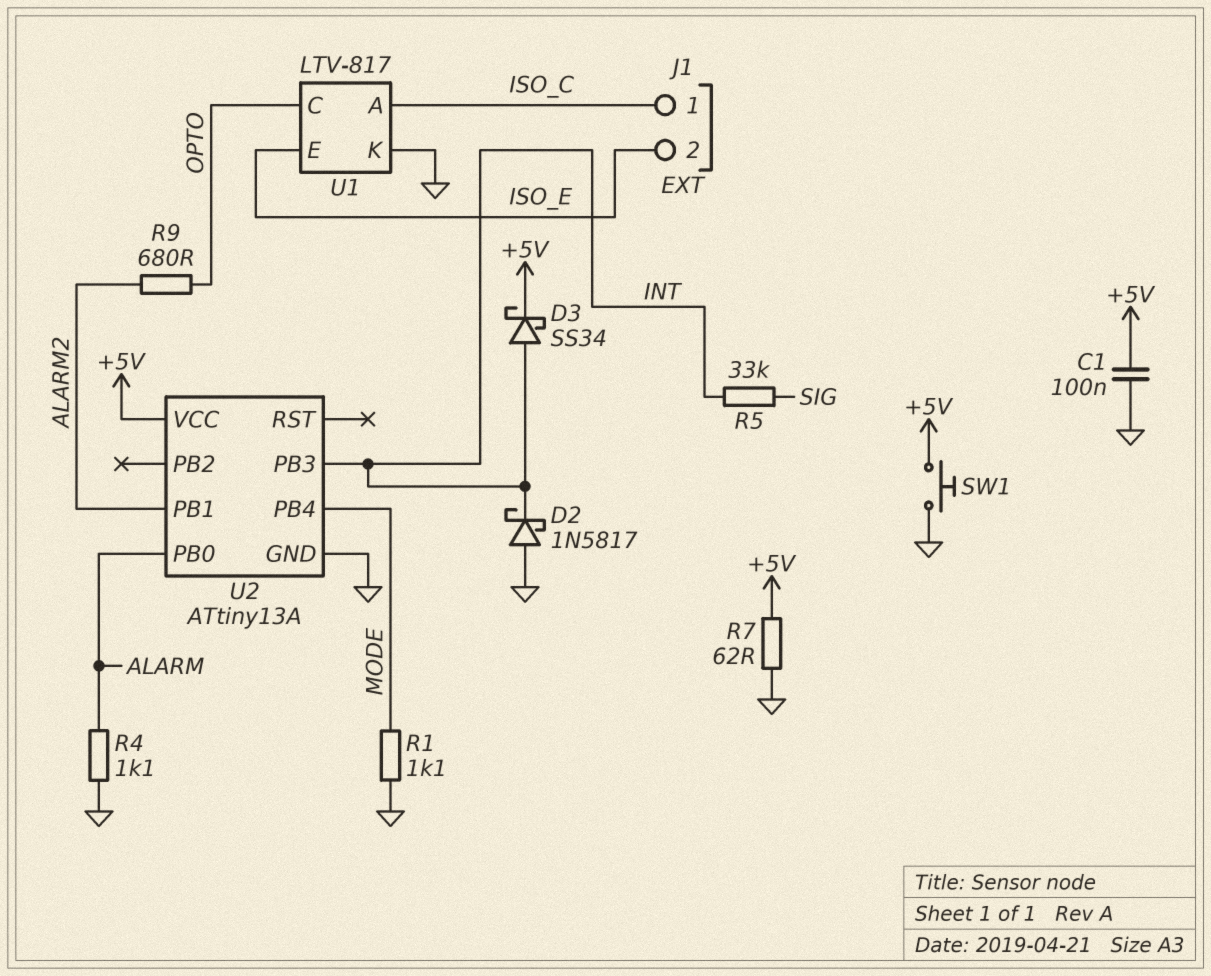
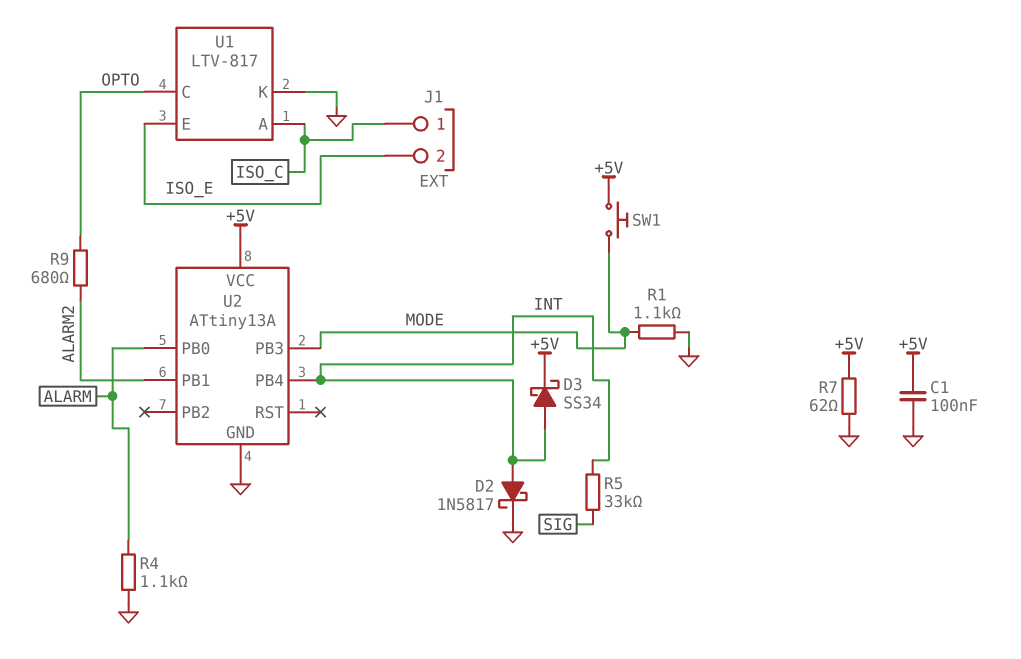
D2: schottky 1N5817 (A GND, K INT) -> schottky 1N5817 (A INT, K GND)
SW1: button (+5V, GND) -> button (+5V, MODE)
U2 pin PB3: INT -> MODE
U2 pin PB4: MODE -> INT

